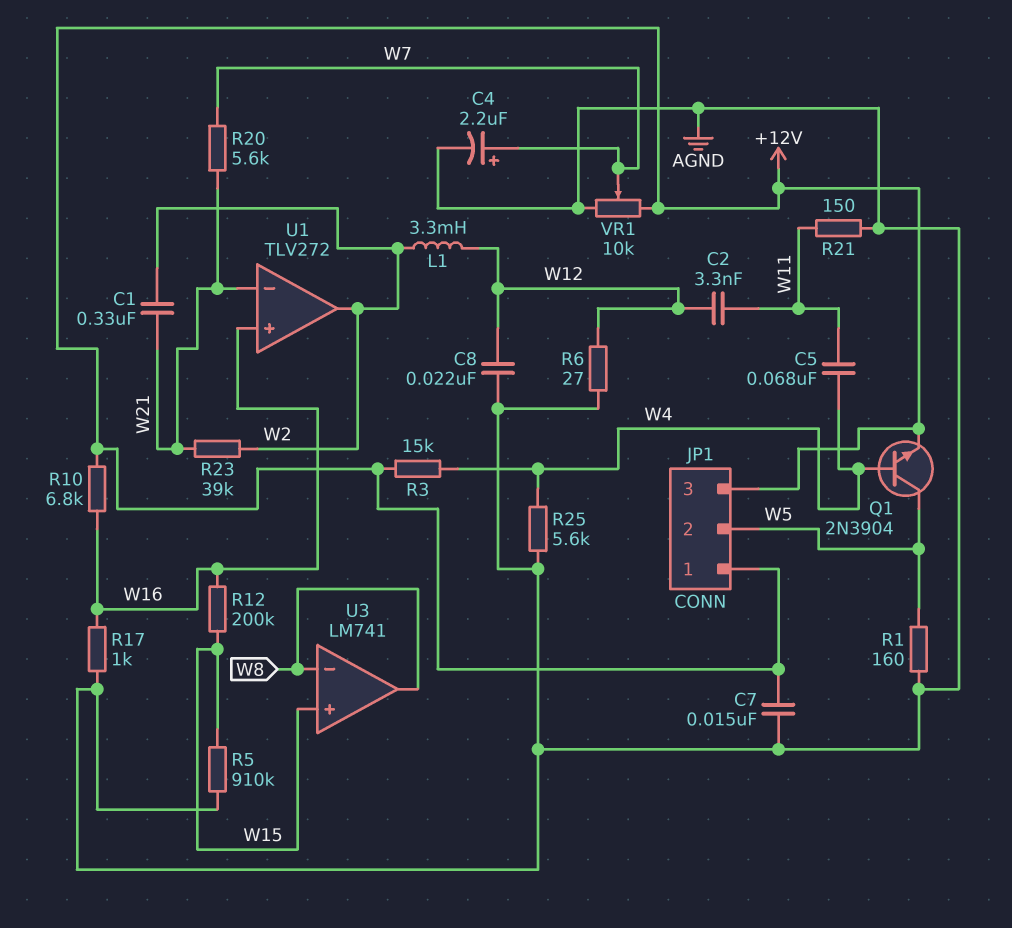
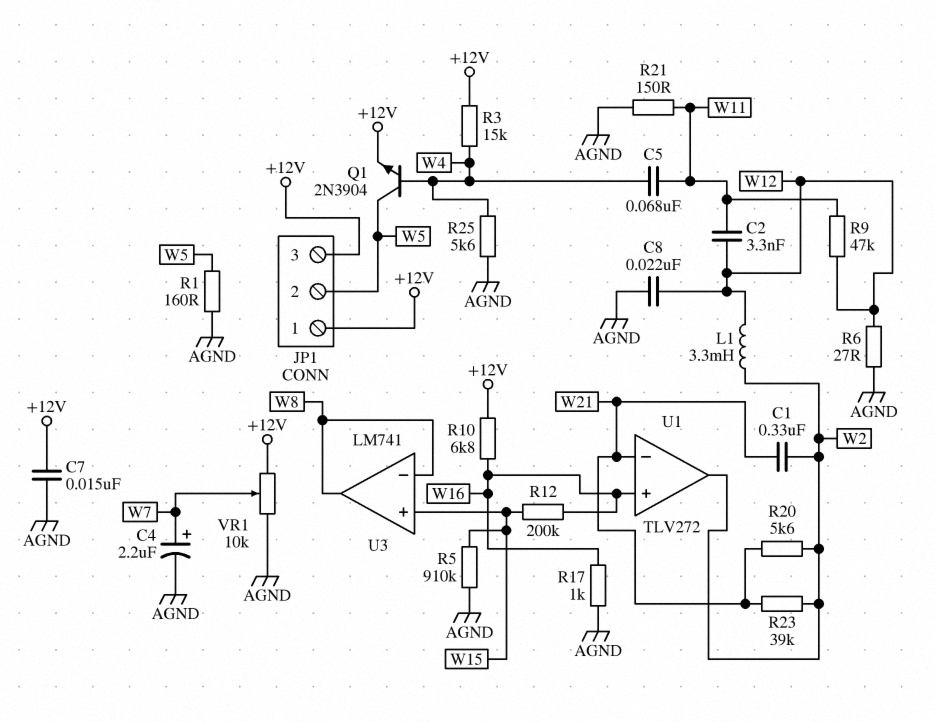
R9: none -> 47k (W11, W12)
R20: 5.6k (W7, W21) -> 5.6k (W2, W21)

